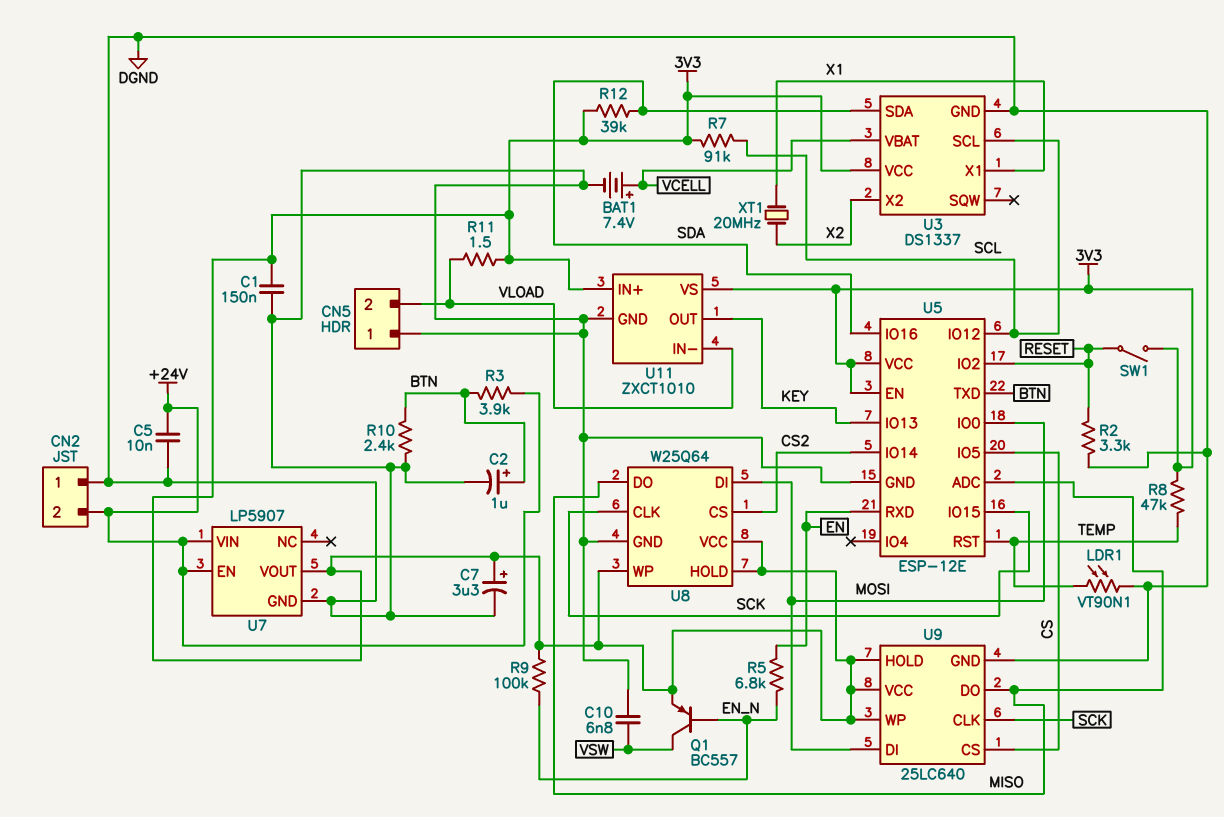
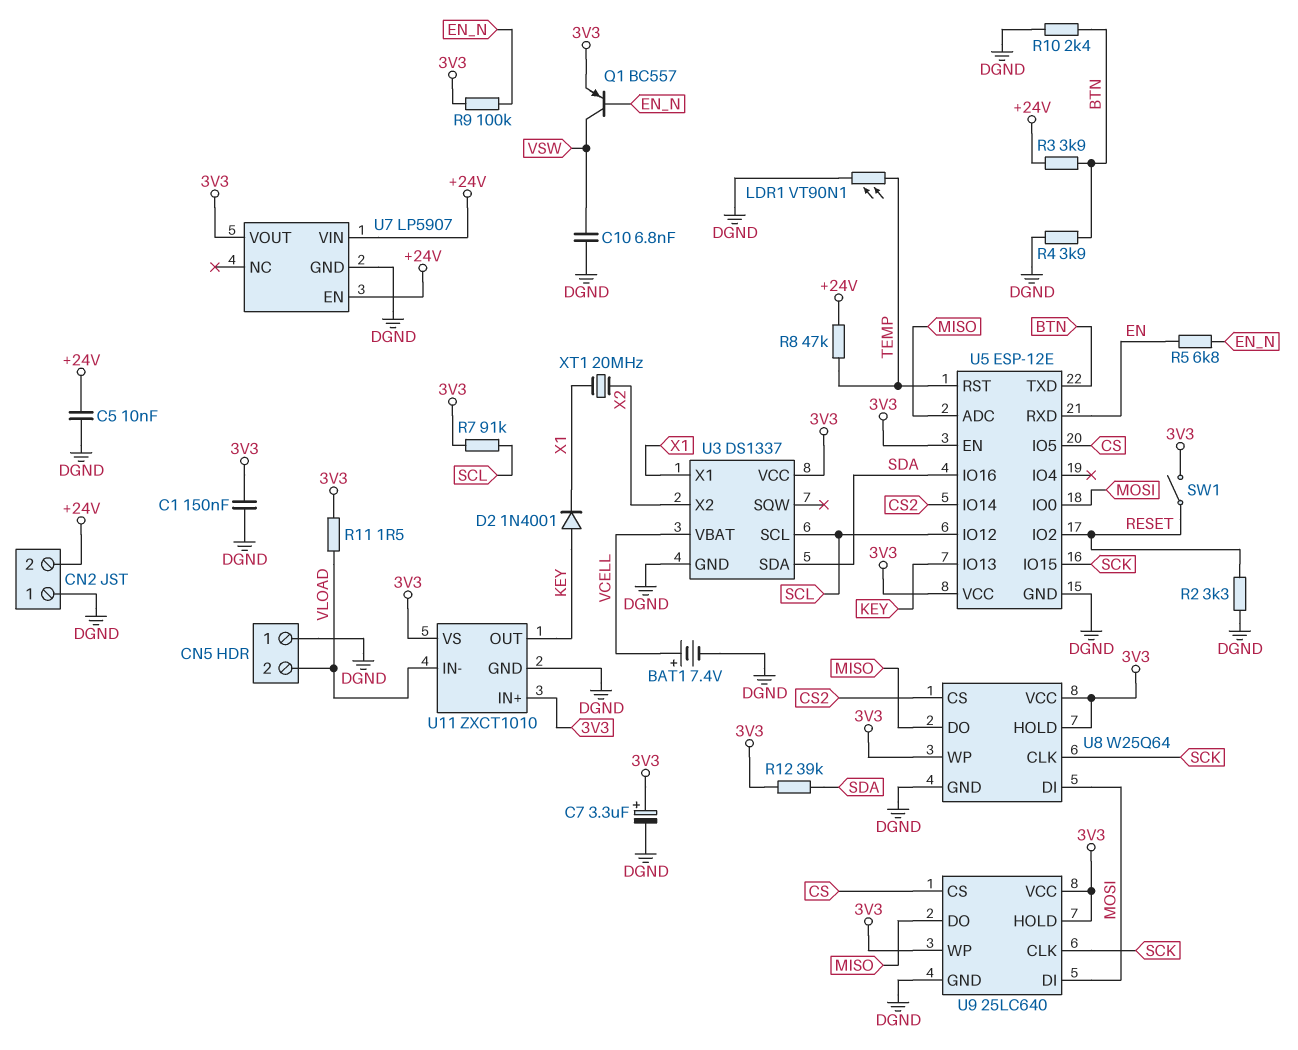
C2: 1uF (plus BTN, minus DGND) -> none
D2: none -> diode 1N4001 (A KEY, K X1)
R4: none -> 3.9k (BTN, DGND)
R8: 47k (3V3, TEMP) -> 47k (+24V, TEMP)

